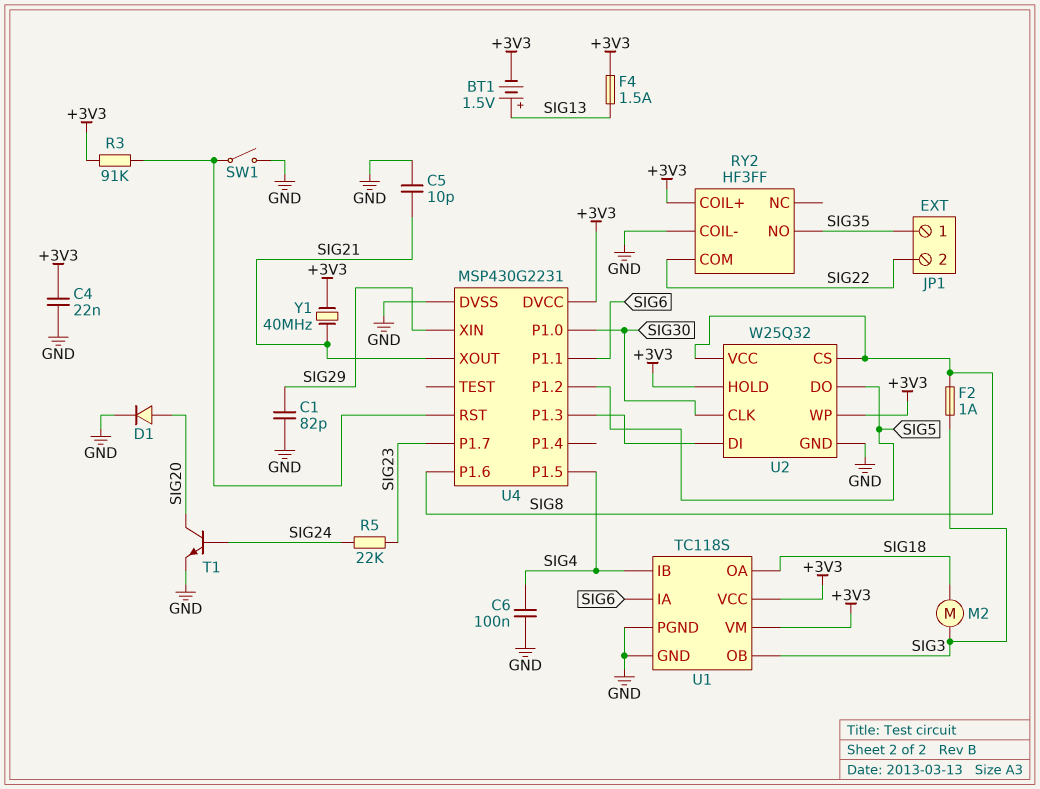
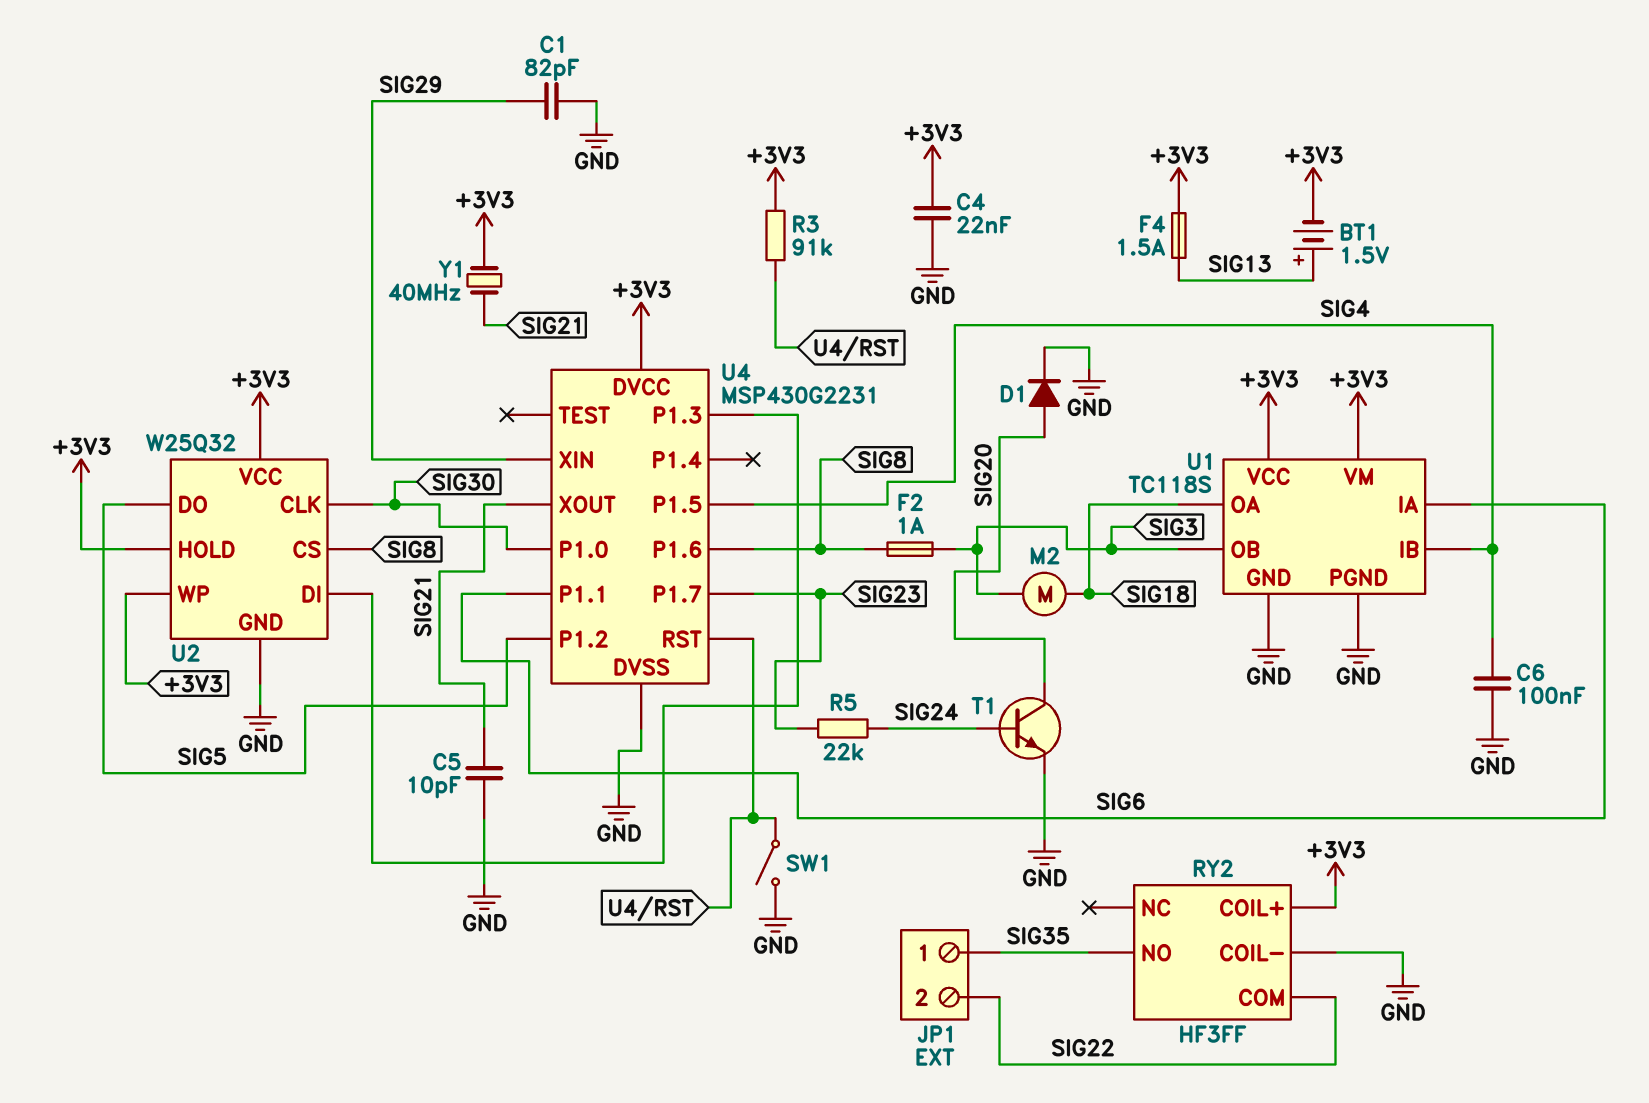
U2 pin VCC: SIG8 -> +3V3

